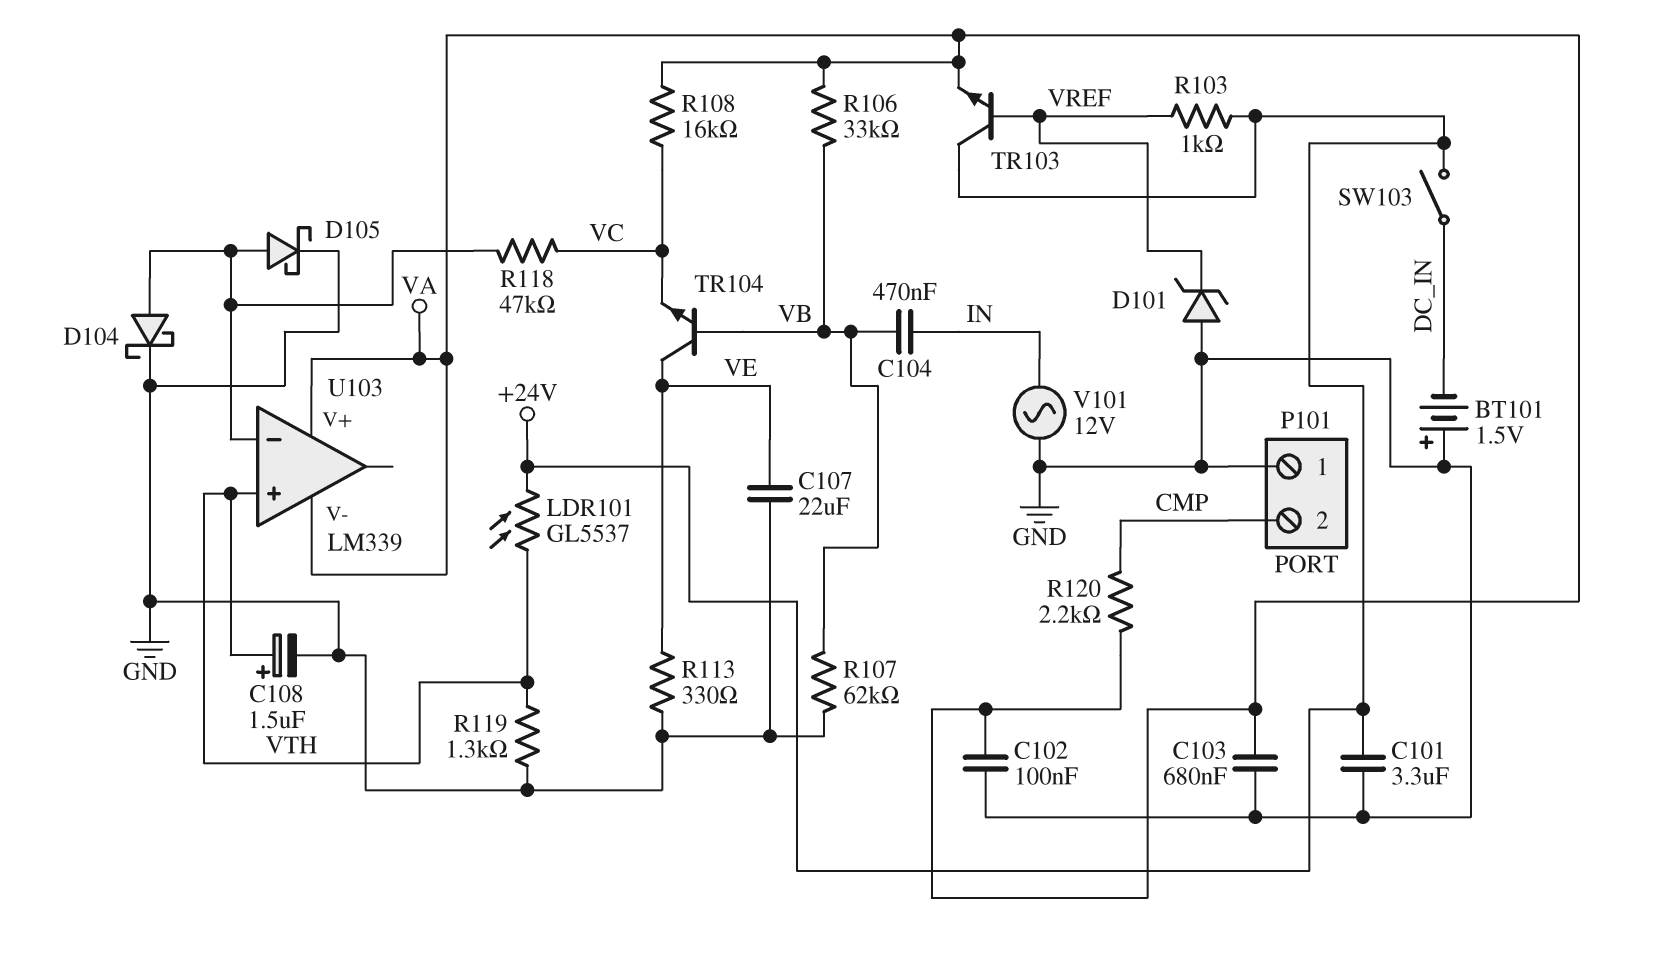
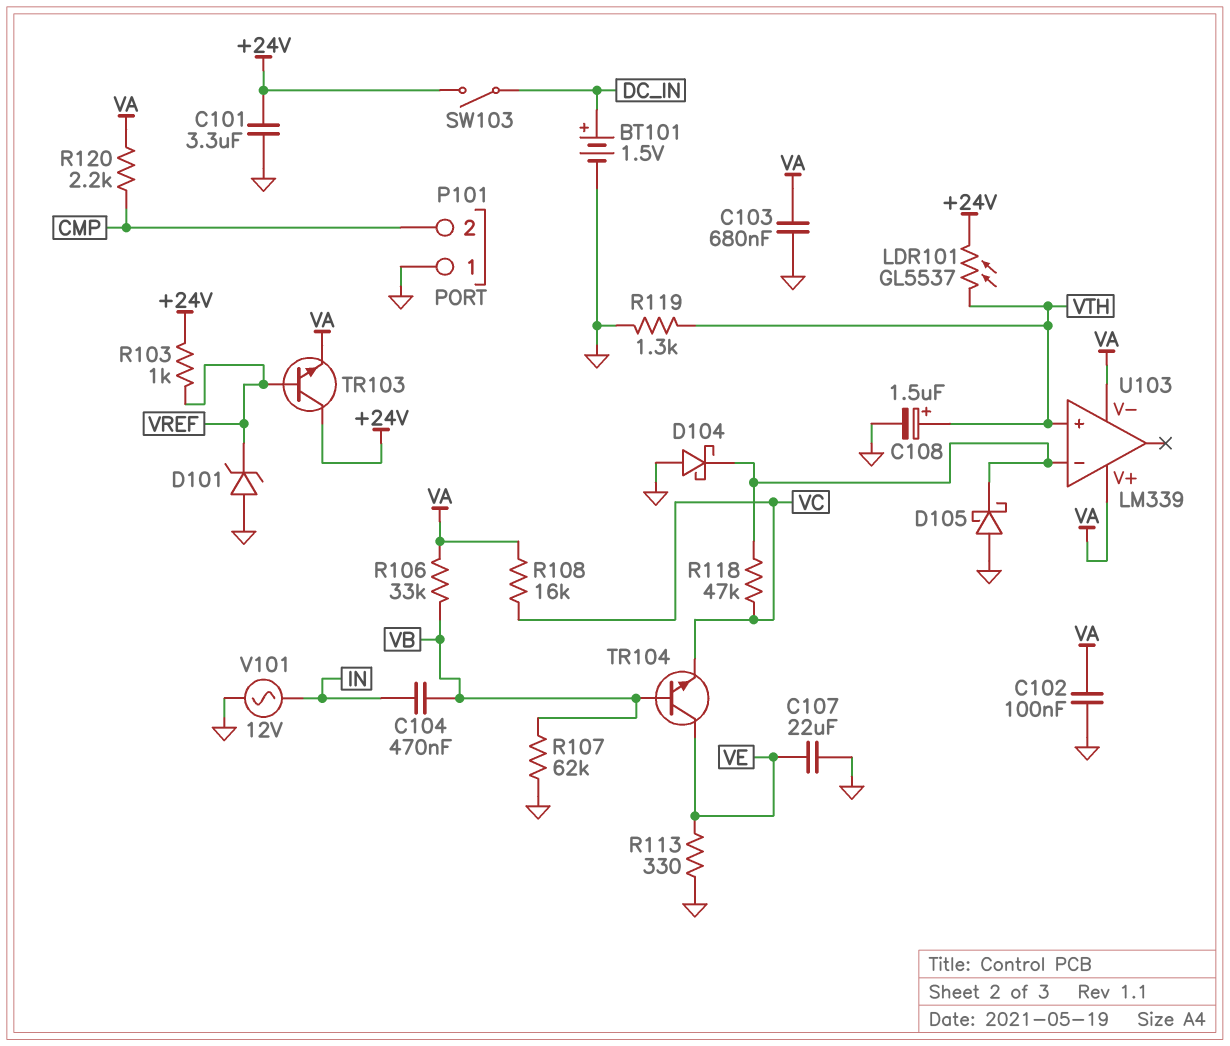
BT101: 1.5V (plus GND, minus DC_IN) -> 1.5V (plus DC_IN, minus GND)
D104: schottky (A U103/in-, K GND) -> schottky (A GND, K U103/in-)
D105: schottky (A U103/in-, K GND) -> schottky (A GND, K U103/in-)

